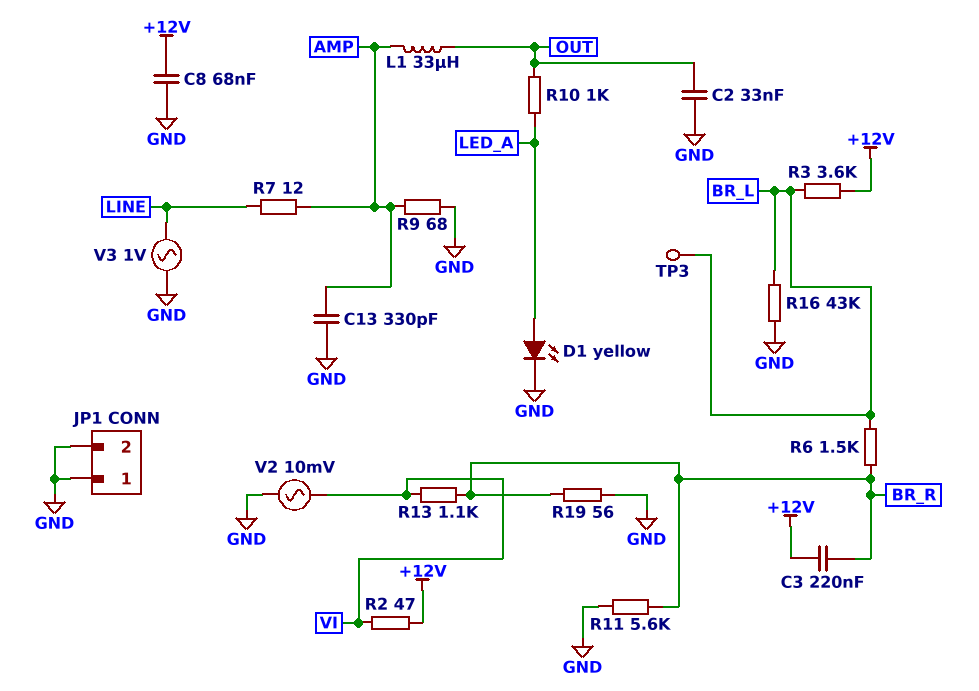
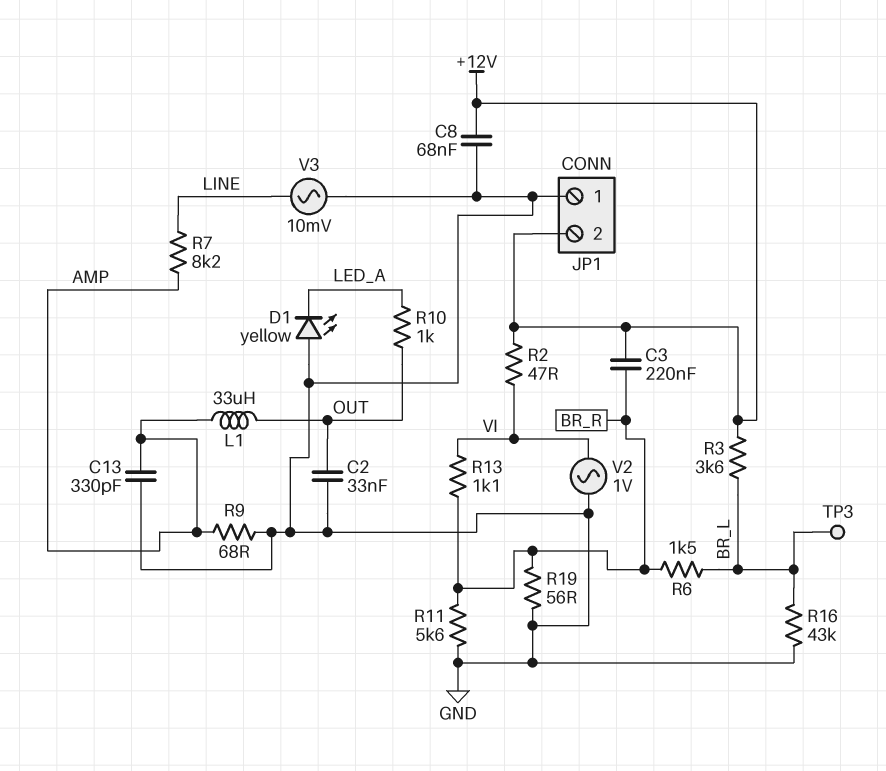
D1: LED yellow (A LED_A, K GND) -> LED yellow (A GND, K LED_A)
JP1 pin 2: GND -> +12V
R7: 12 (AMP, LINE) -> 8.2k (AMP, LINE)
V2: AC 10mV (GND, VI) -> AC 1V (GND, VI)
V3: AC 1V (GND, LINE) -> AC 10mV (GND, LINE)

